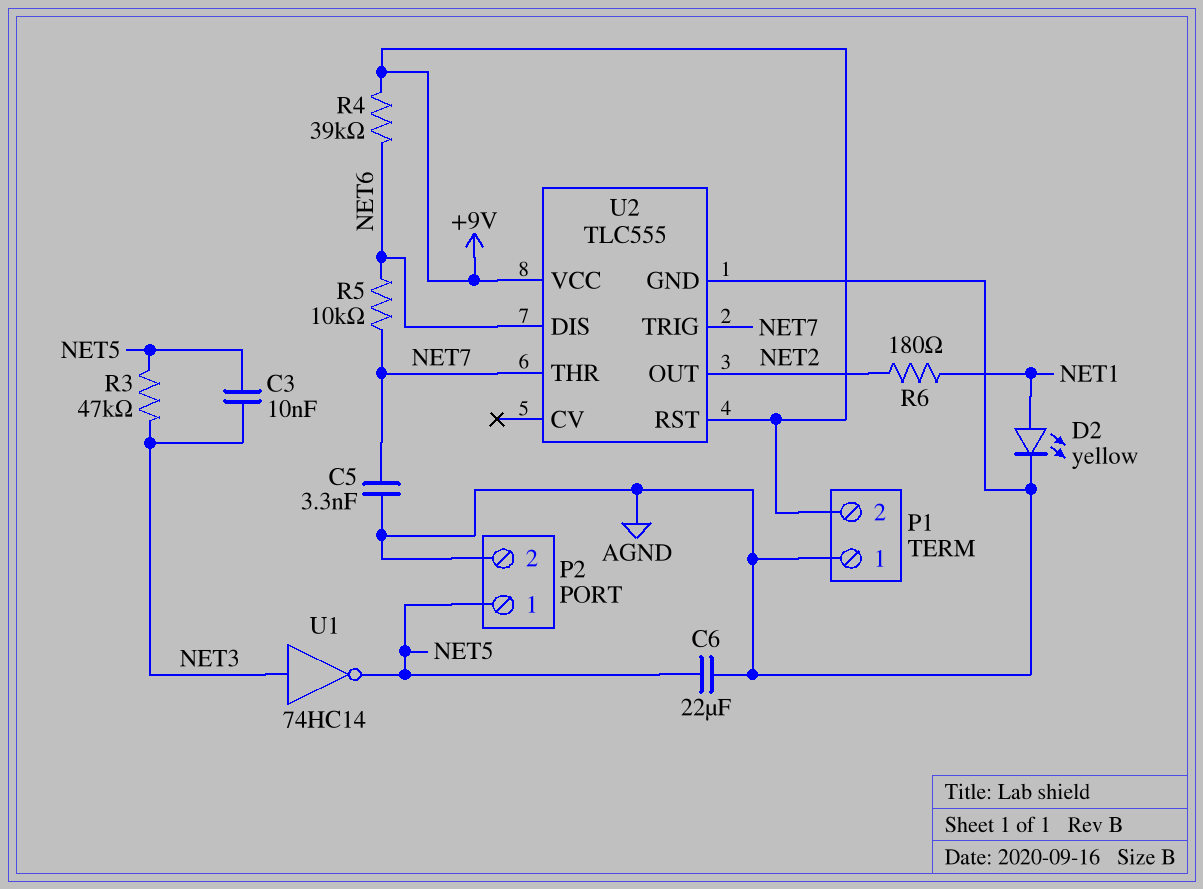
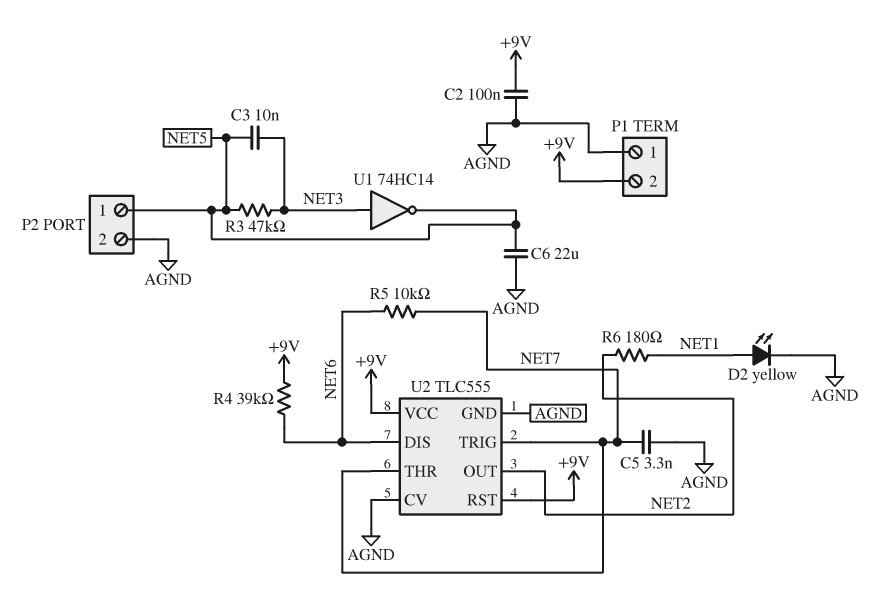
C2: none -> 100nF (+9V, AGND)
U2 pin CV: none -> AGND

